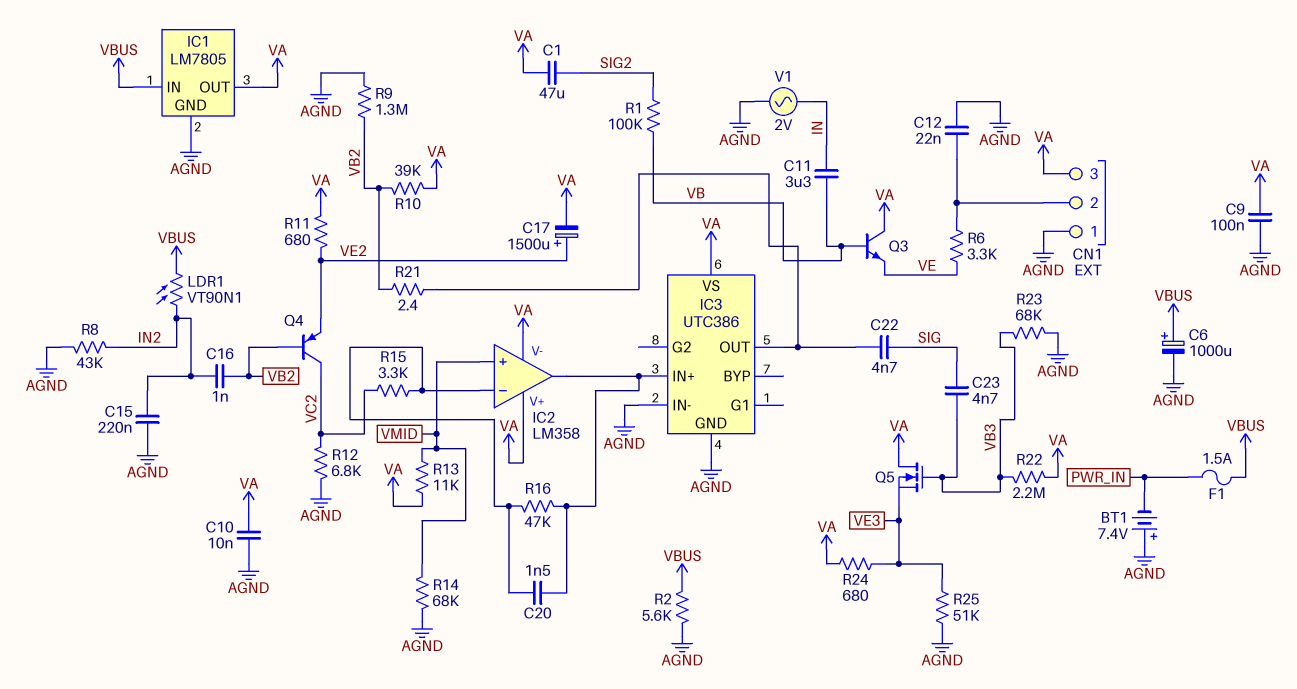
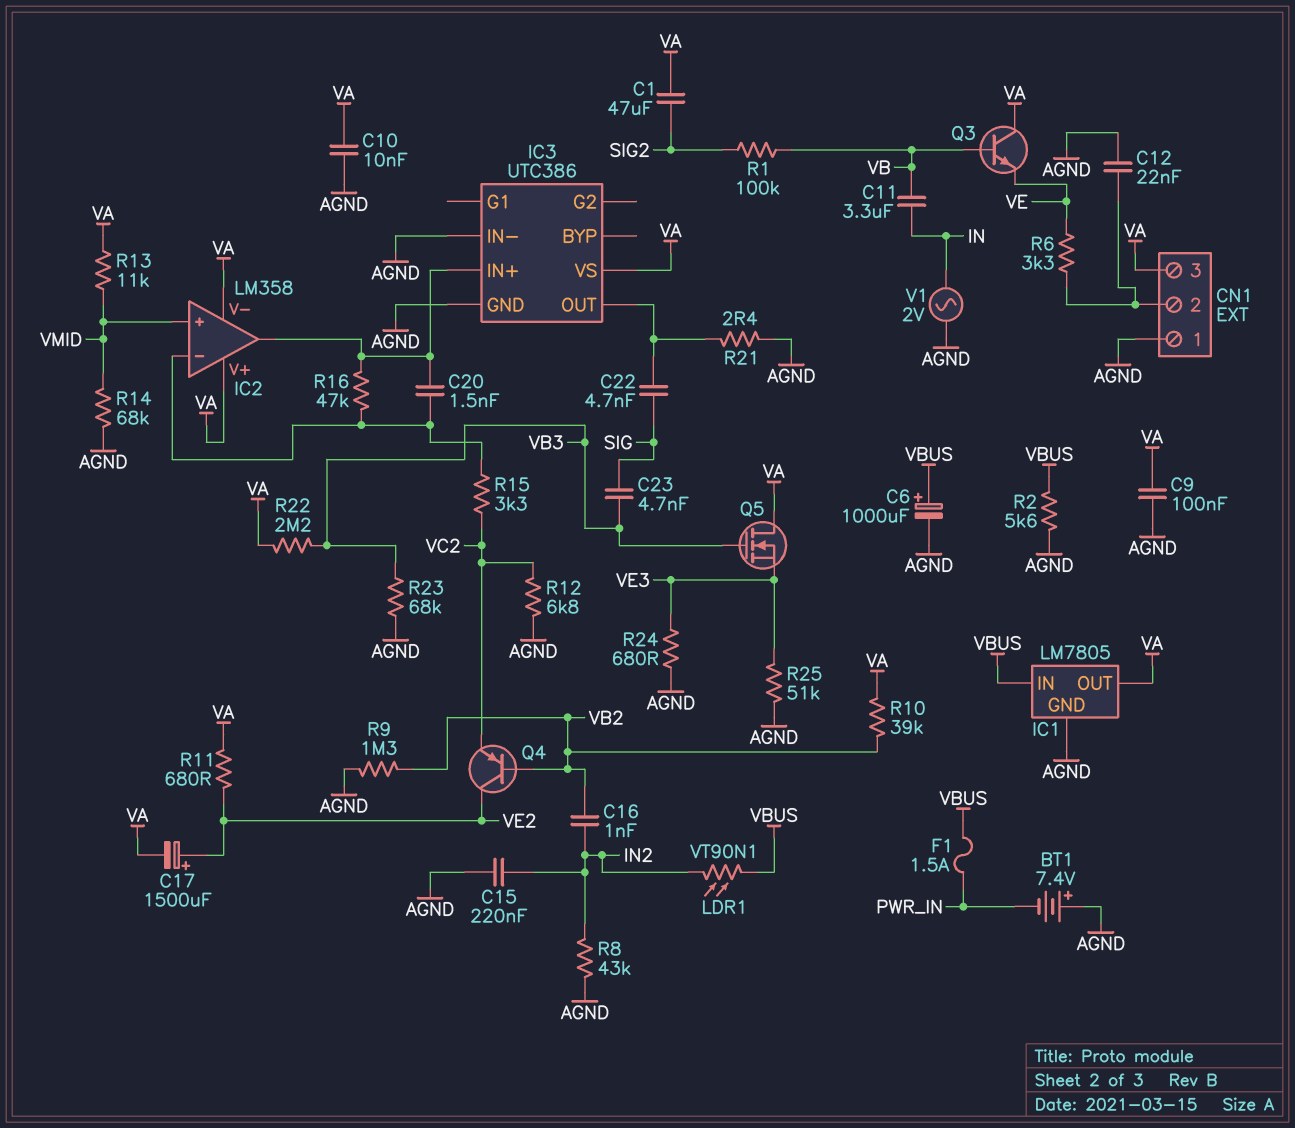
Q4: PNP (B VB2, C VC2, E VE2) -> PNP (B VB2, C VE2, E VC2)
R21: 2.4 (IC3/OUT, VB2) -> 2.4 (AGND, IC3/OUT)
R24: 680 (VA, VE3) -> 680 (AGND, VE3)

